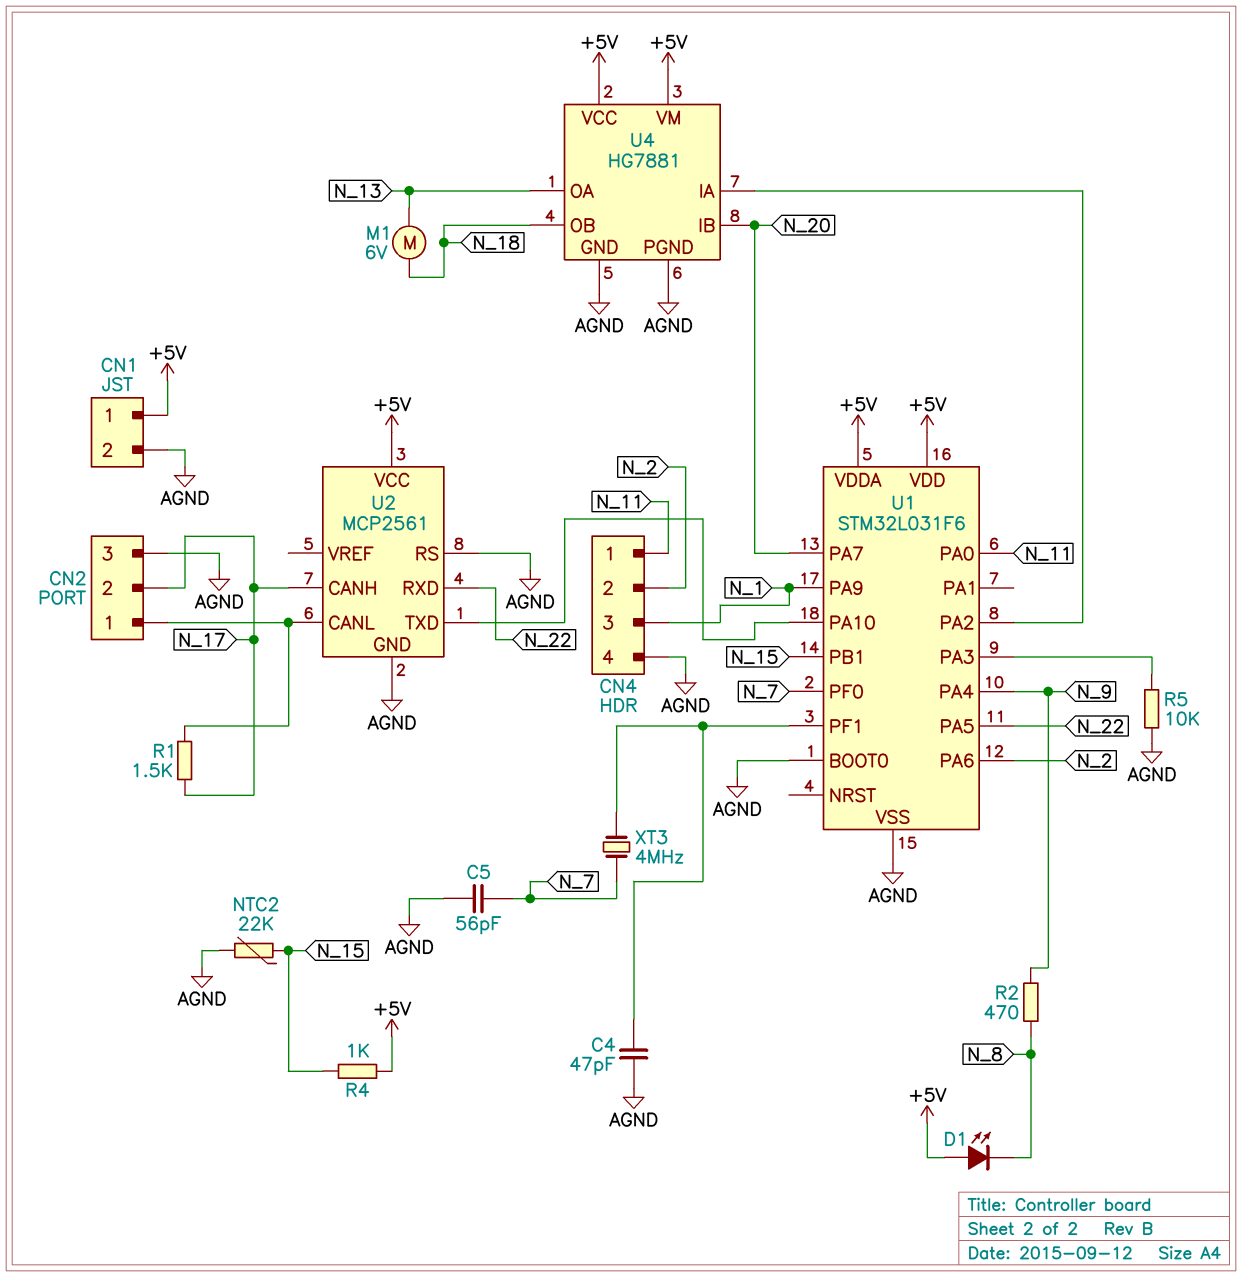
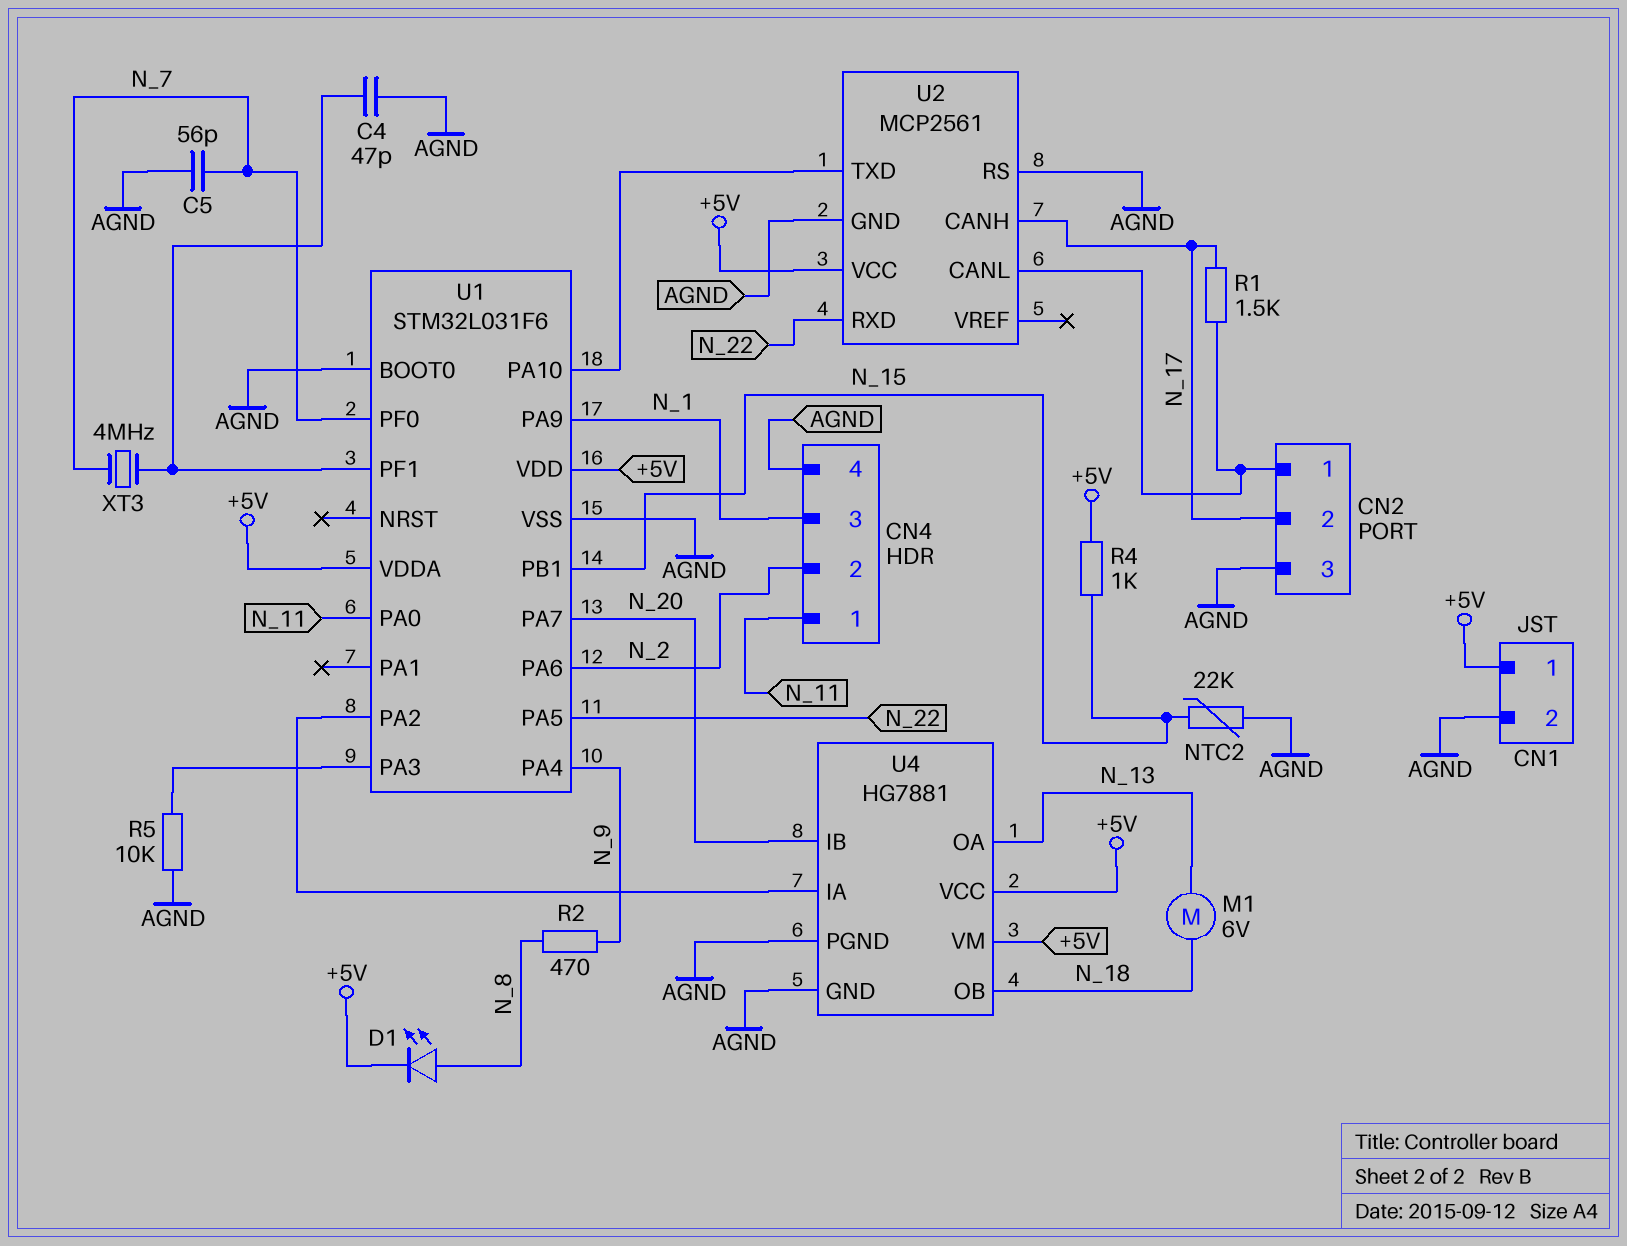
D1: LED (A +5V, K N_8) -> LED (A N_8, K +5V)

